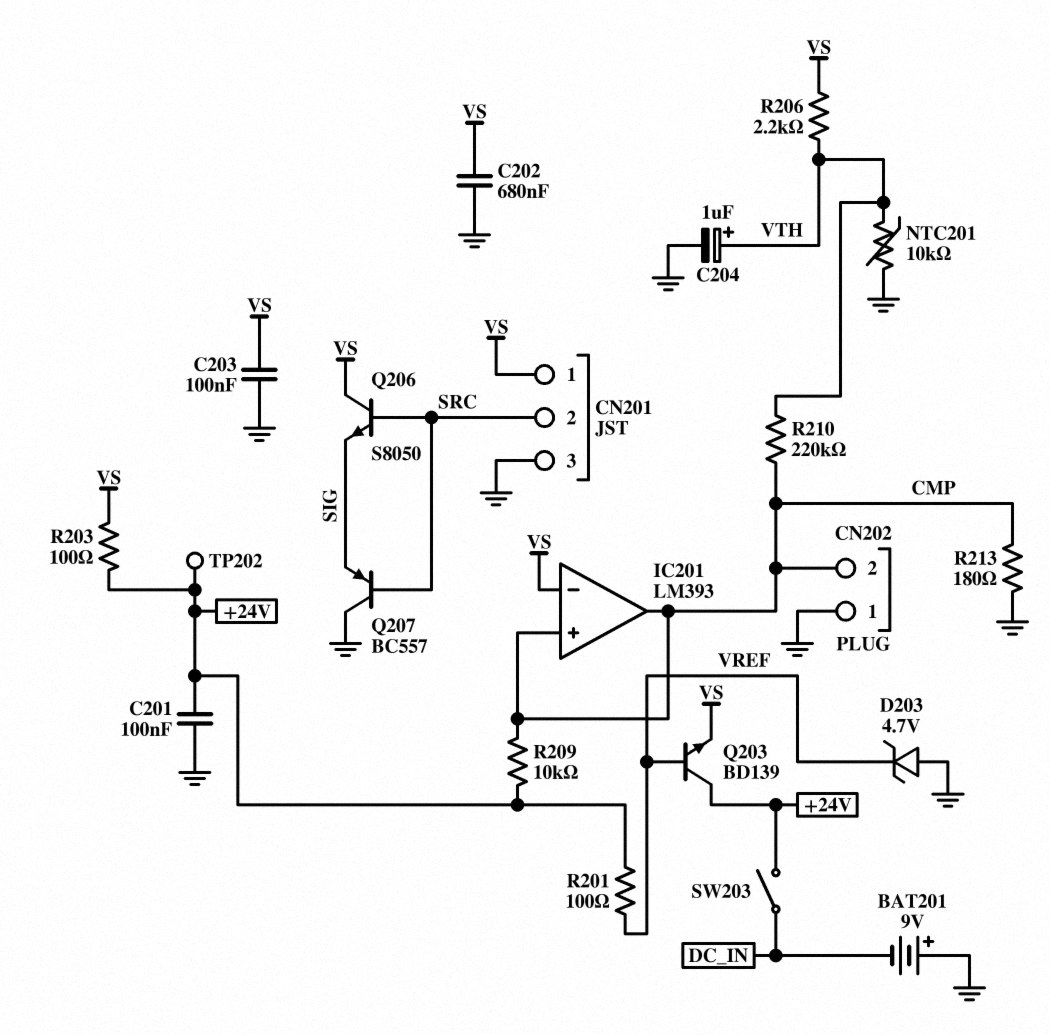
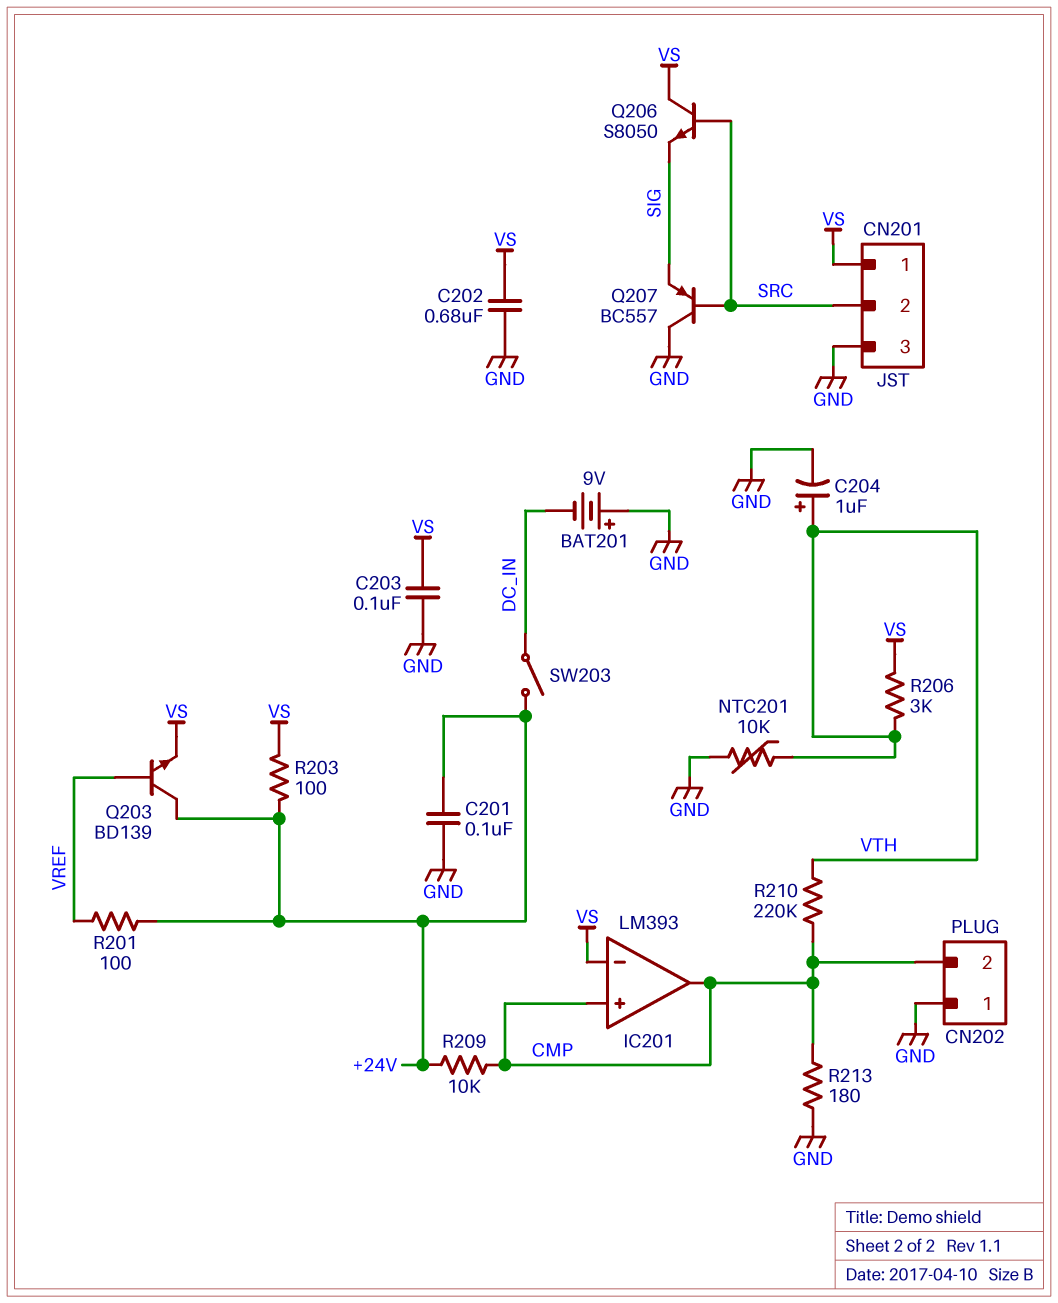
D203: zener 4.7V (A GND, K VREF) -> none
R206: 2.2k (VS, VTH) -> 3k (VS, VTH)
TP202: test point (+24V) -> none

